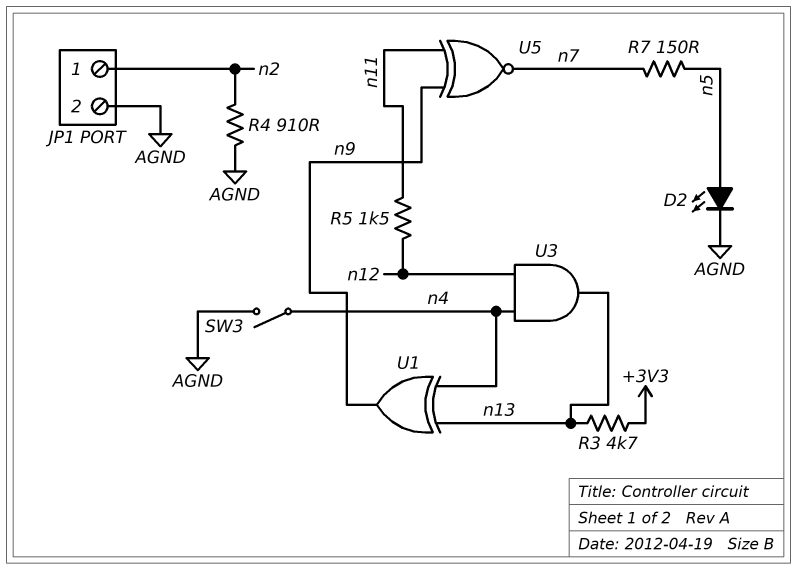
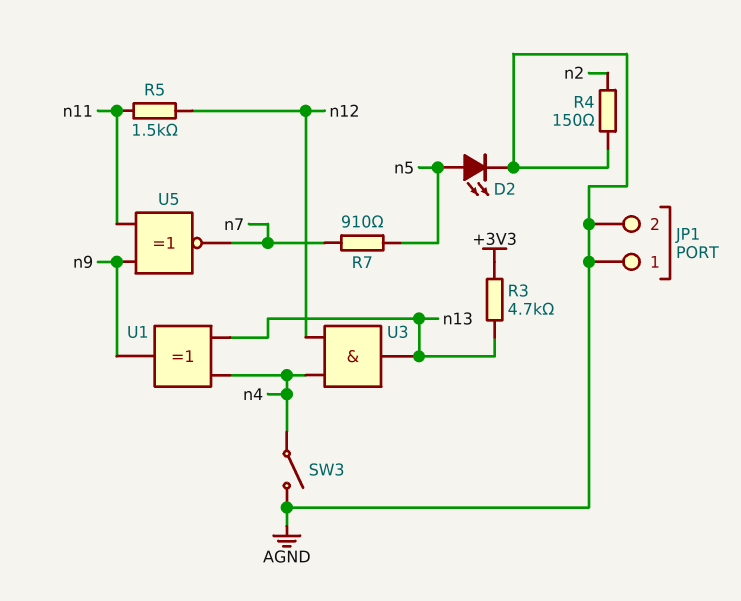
JP1 pin 1: n2 -> AGND
R4: 910 (AGND, n2) -> 150 (AGND, n2)
R7: 150 (n5, n7) -> 910 (n5, n7)

